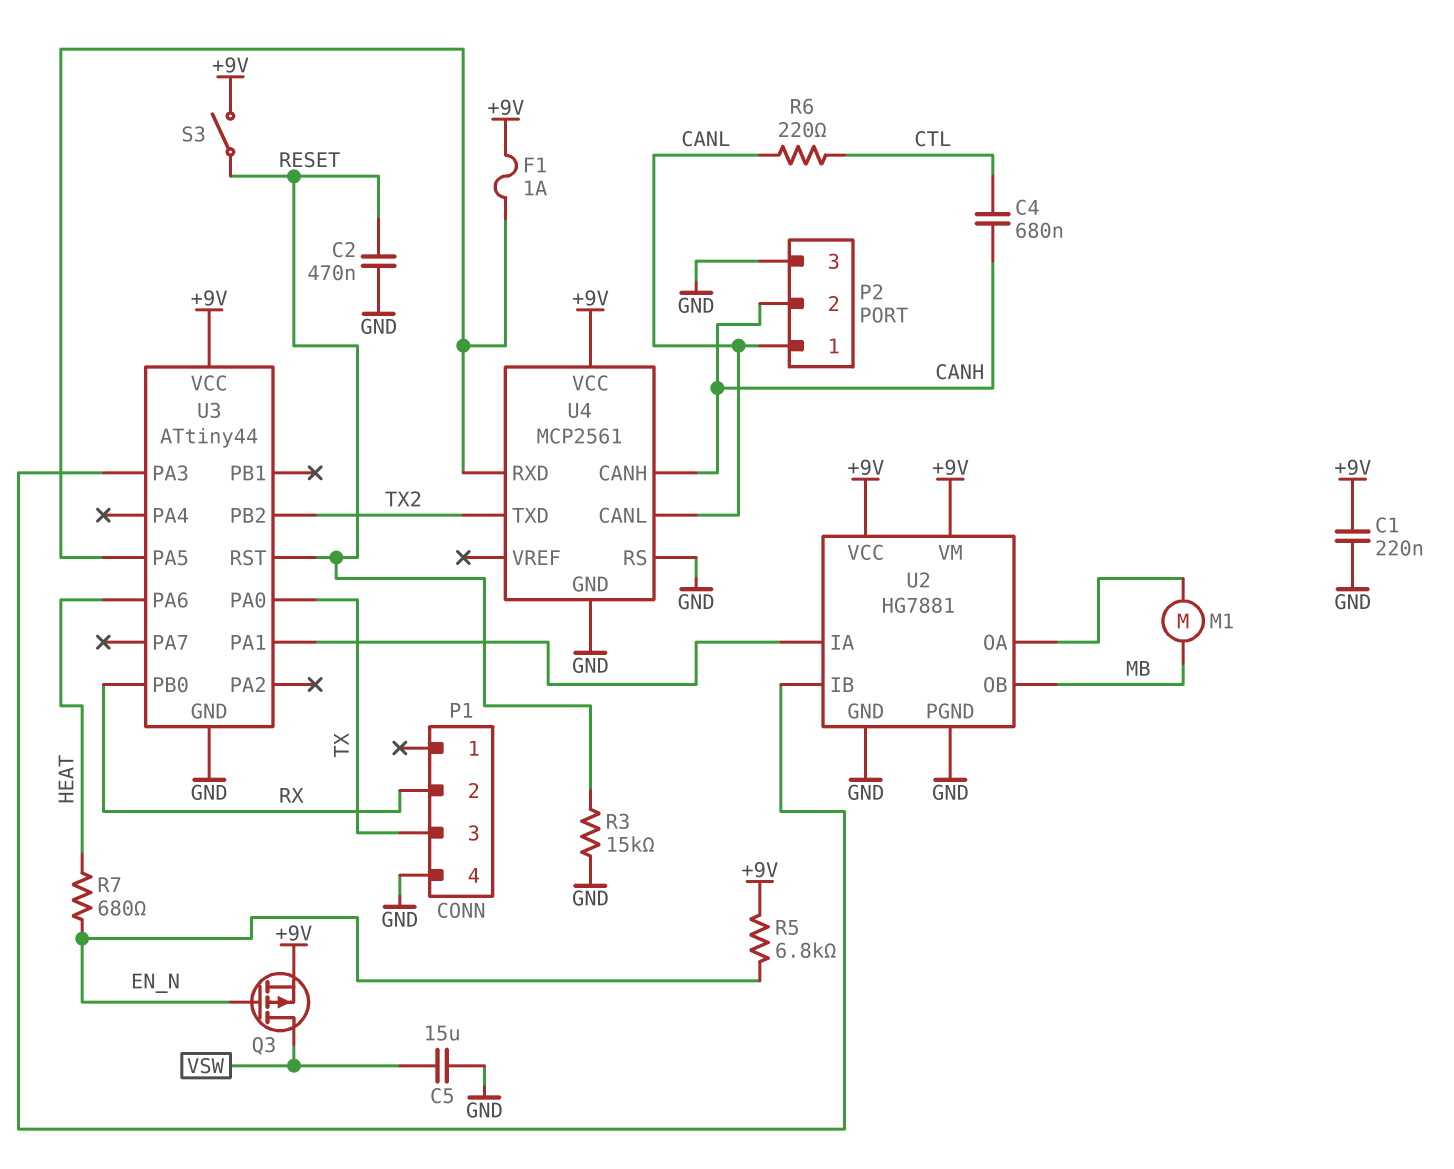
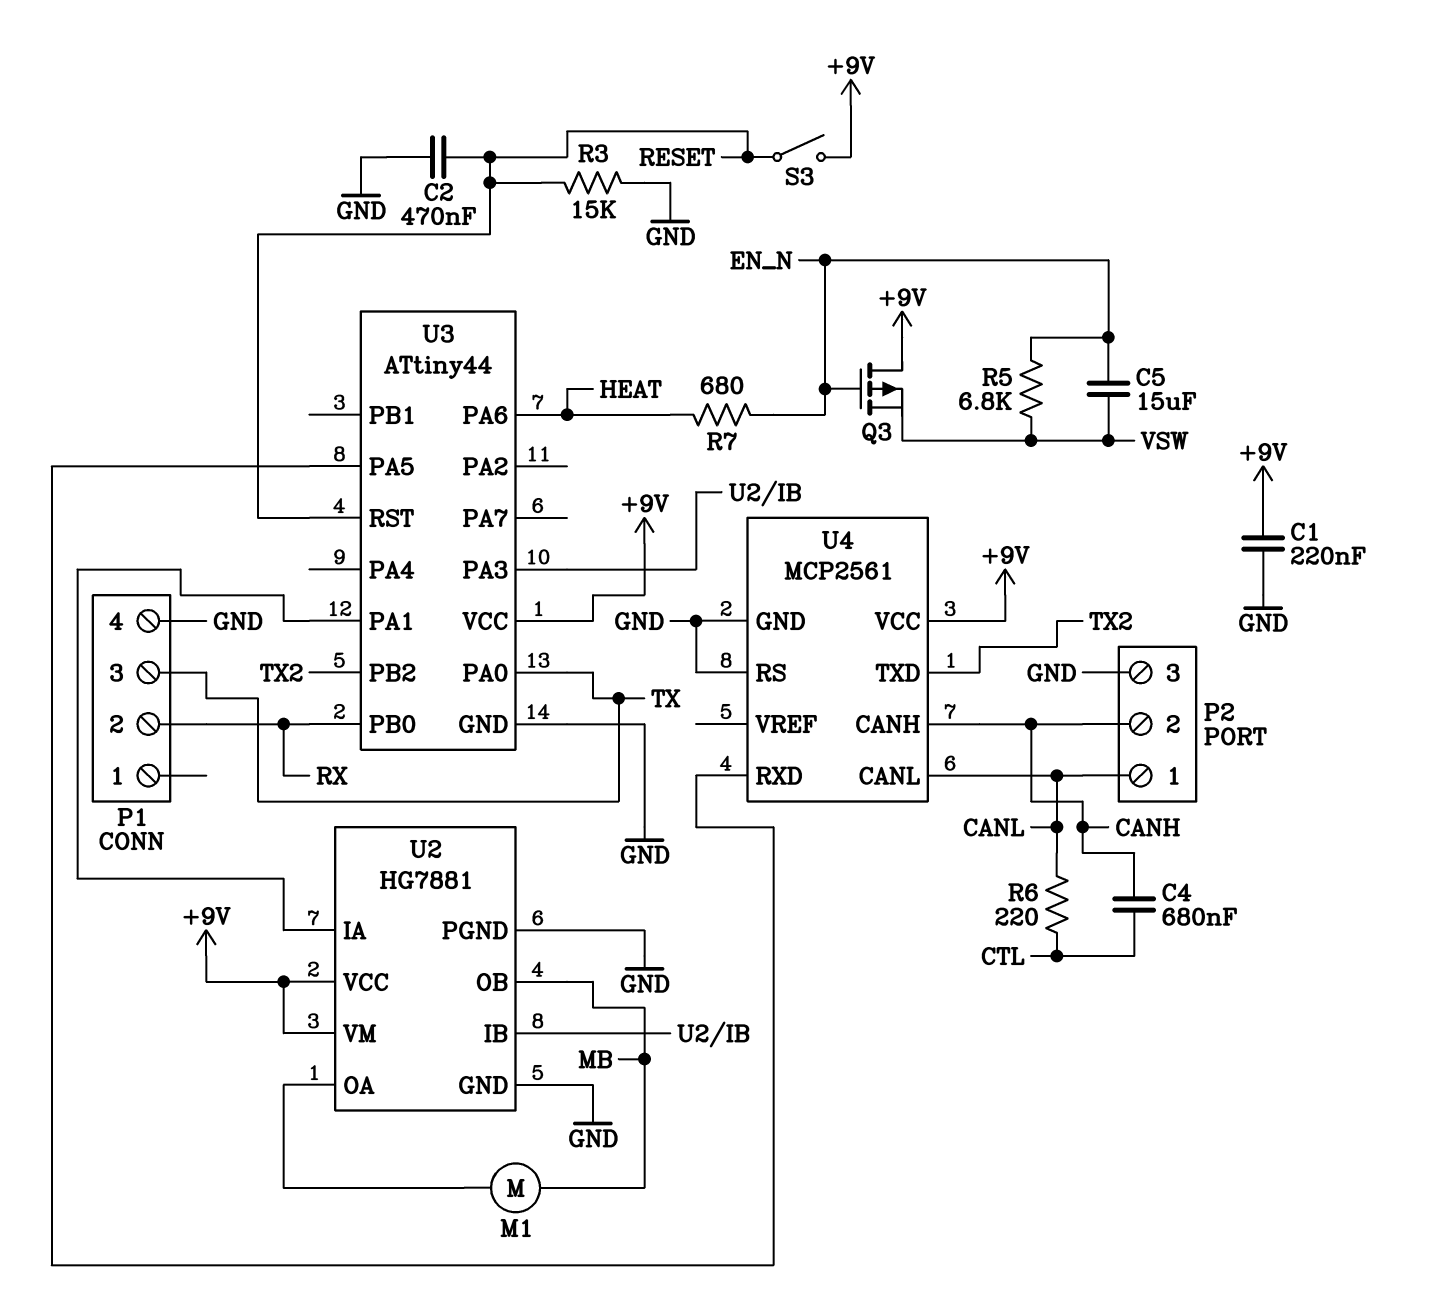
C5: 15uF (GND, VSW) -> 15uF (EN_N, VSW)
F1: 1A (+9V, U3/PA5) -> none
Q3: PMOS (G EN_N, D VSW, S +9V) -> PMOS (G EN_N, D +9V, S VSW)
R5: 6.8k (+9V, EN_N) -> 6.8k (EN_N, VSW)

